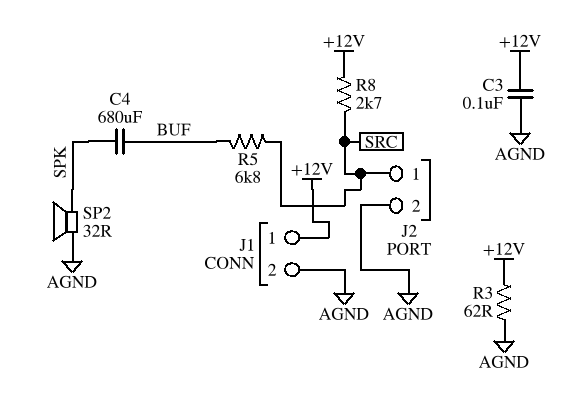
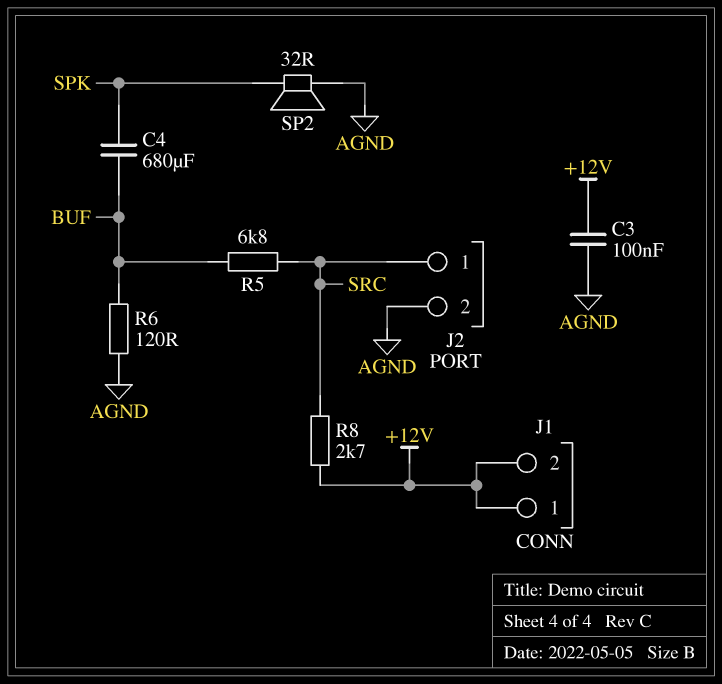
J1 pin 2: AGND -> +12V
R3: 62 (+12V, AGND) -> none
R6: none -> 120 (AGND, BUF)

